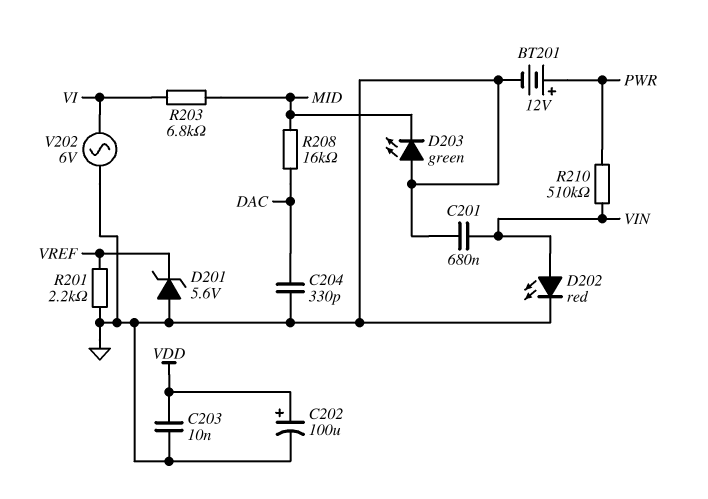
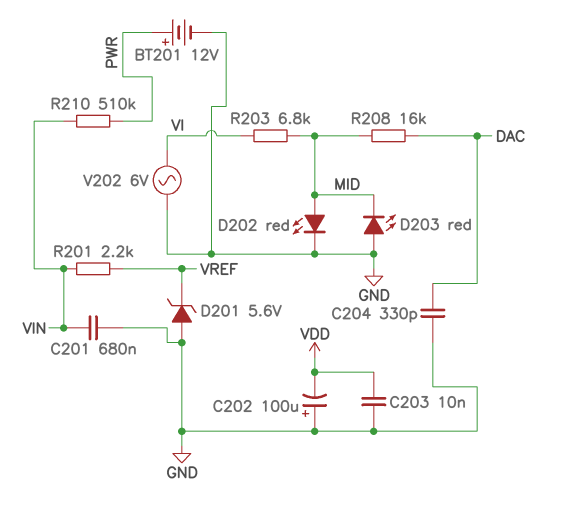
C202: 100uF (plus VDD, minus GND) -> 100uF (plus GND, minus VDD)
D202: LED red (A VIN, K GND) -> LED red (A MID, K GND)
D203: LED green (A GND, K MID) -> LED red (A GND, K MID)
R201: 2.2k (GND, VREF) -> 2.2k (VIN, VREF)

